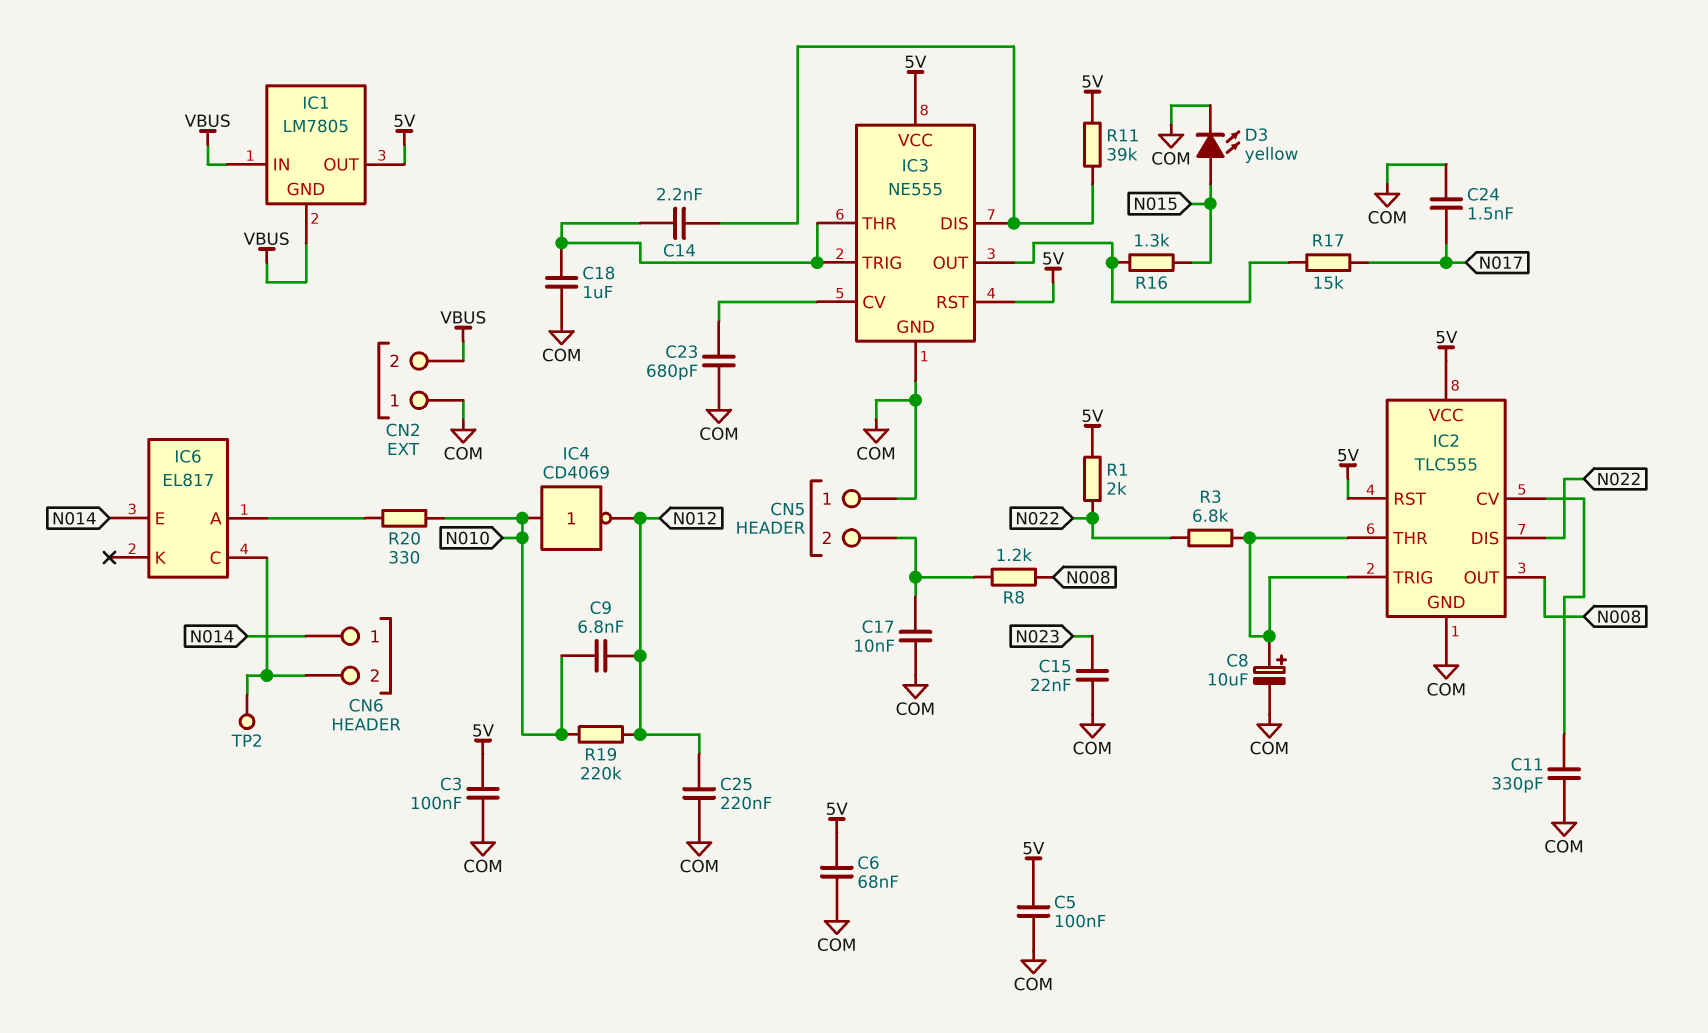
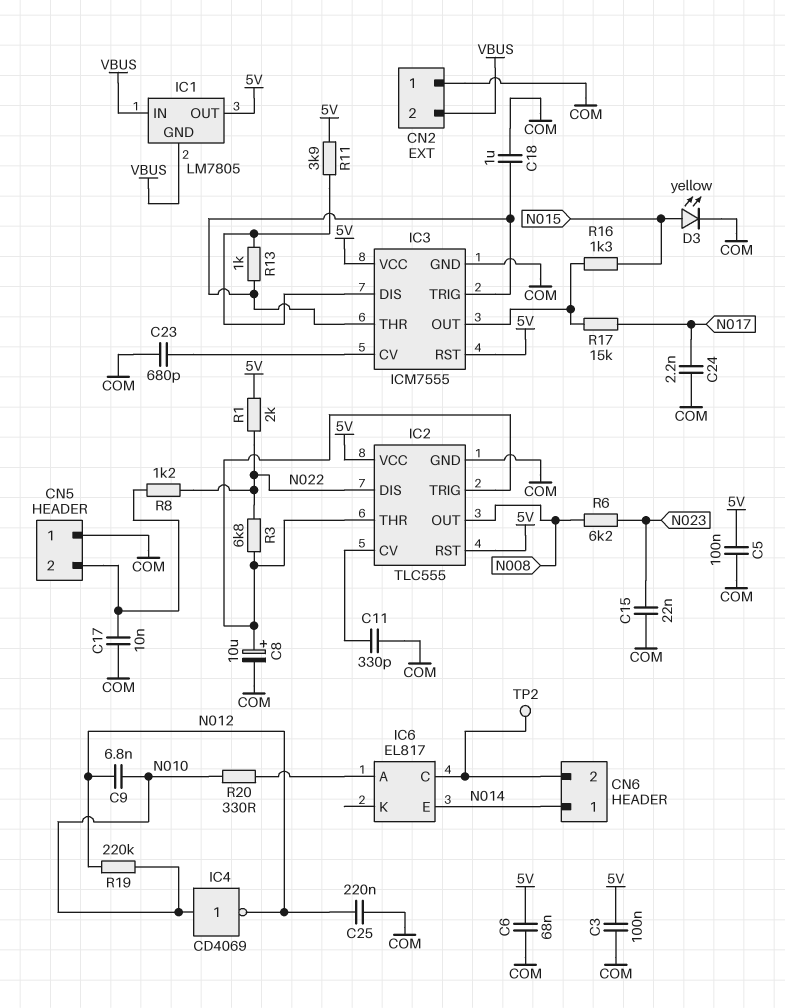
C14: 2.2nF (IC3/DIS, IC3/THR) -> none
C24: 1.5nF (COM, N017) -> 2.2nF (COM, N017)
IC3: NE555 -> ICM7555
R6: none -> 6.2k (N008, N023)
R8: 1.2k (CN5/2, N008) -> 1.2k (CN5/2, N022)
R11: 39k (5V, IC3/DIS) -> 3.9k (5V, IC3/DIS)
R13: none -> 1k (IC3/DIS, IC3/THR)

